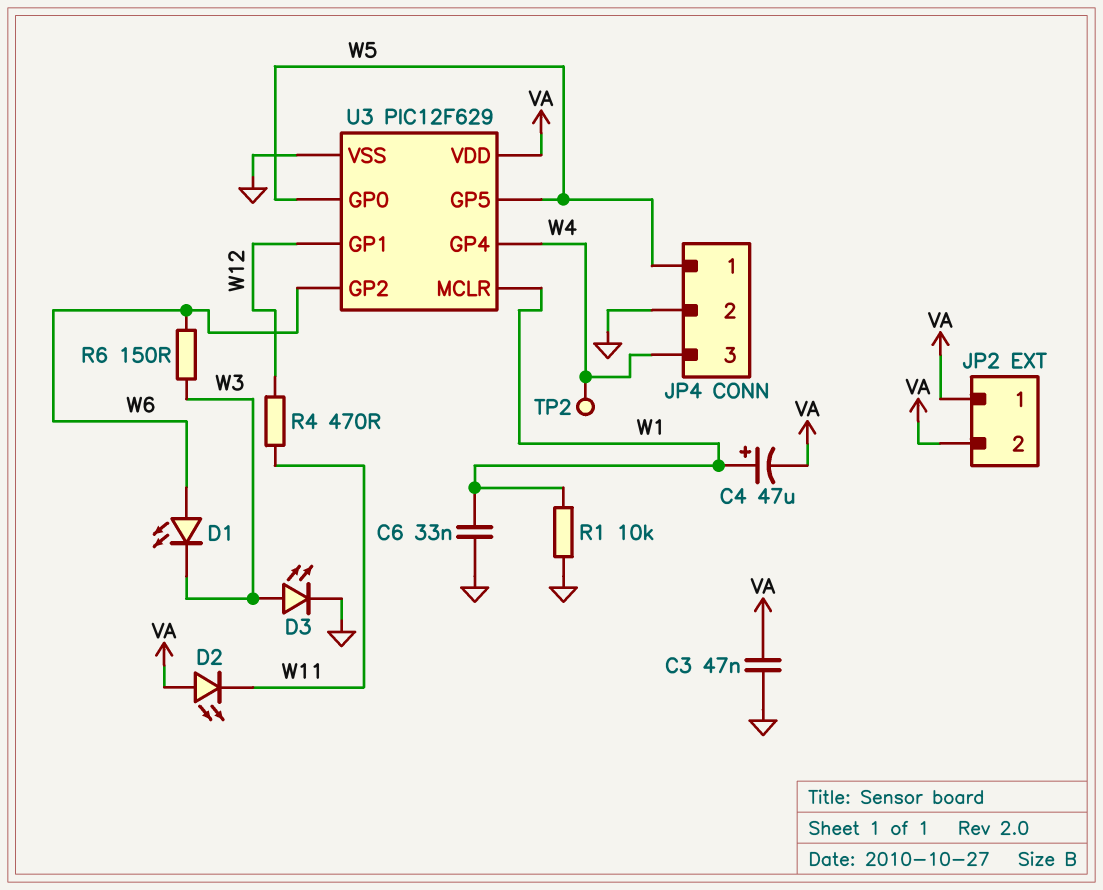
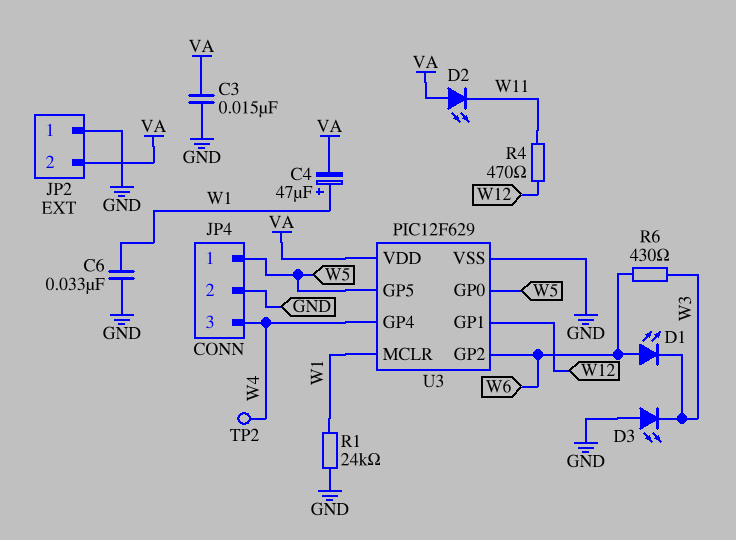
C3: 47nF (GND, VA) -> 15nF (GND, VA)
D3: LED (A W3, K GND) -> LED (A GND, K W3)
JP2 pin 1: VA -> GND
R1: 10k (GND, W1) -> 24k (GND, W1)
R6: 150 (W3, W6) -> 430 (W3, W6)

